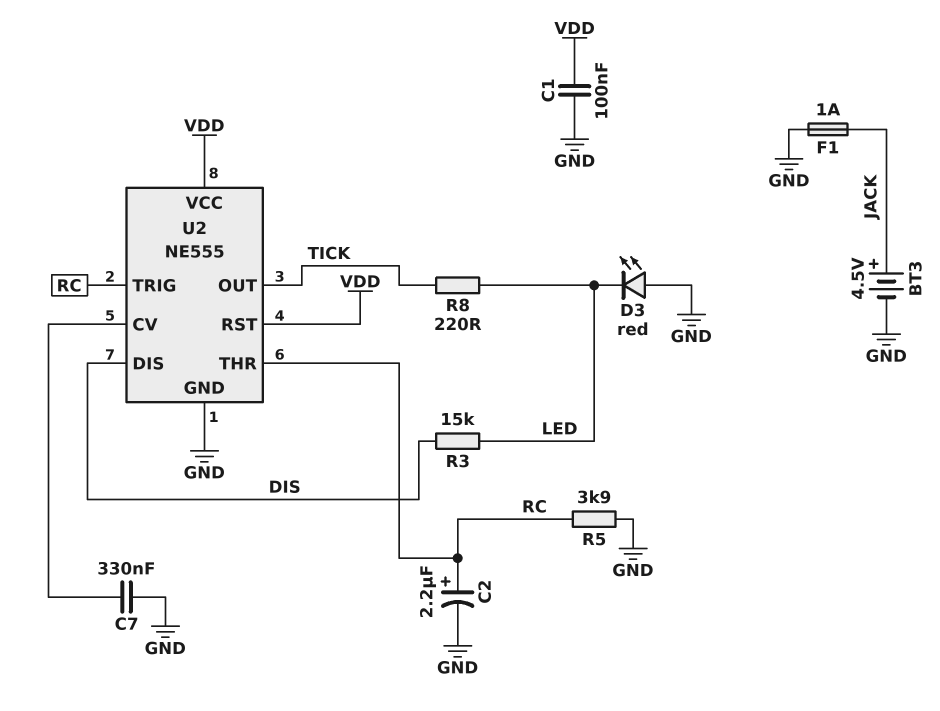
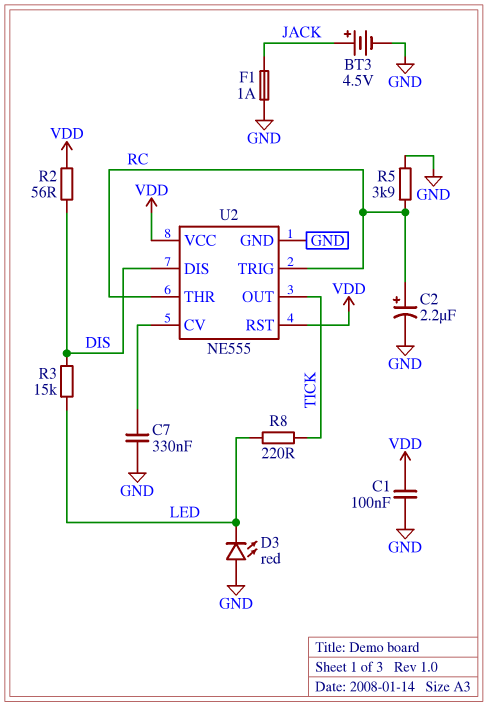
R2: none -> 56 (DIS, VDD)

